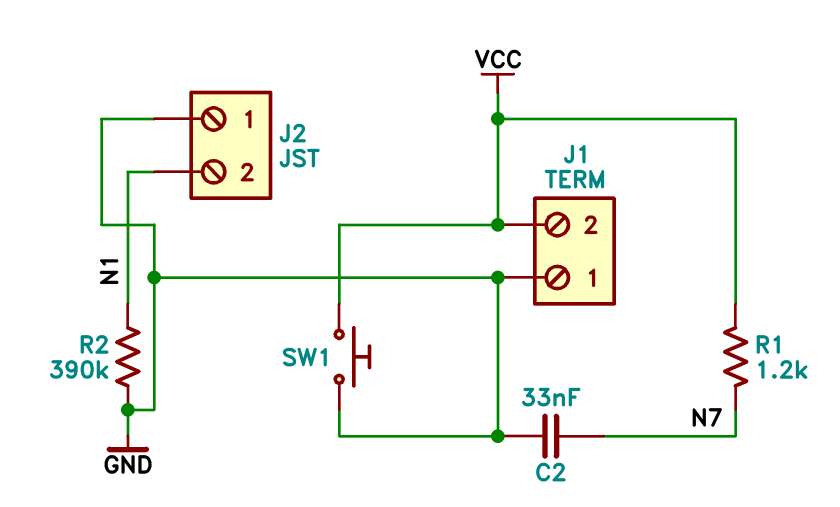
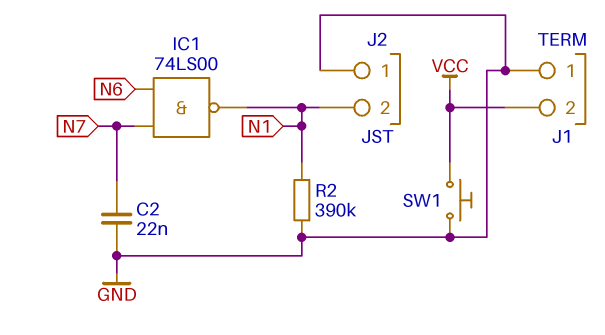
C2: 33nF (GND, N7) -> 22nF (GND, N7)
IC1: none -> NAND 74LS00 (in N6, in N7, out N1)
R1: 1.2k (N7, VCC) -> none

